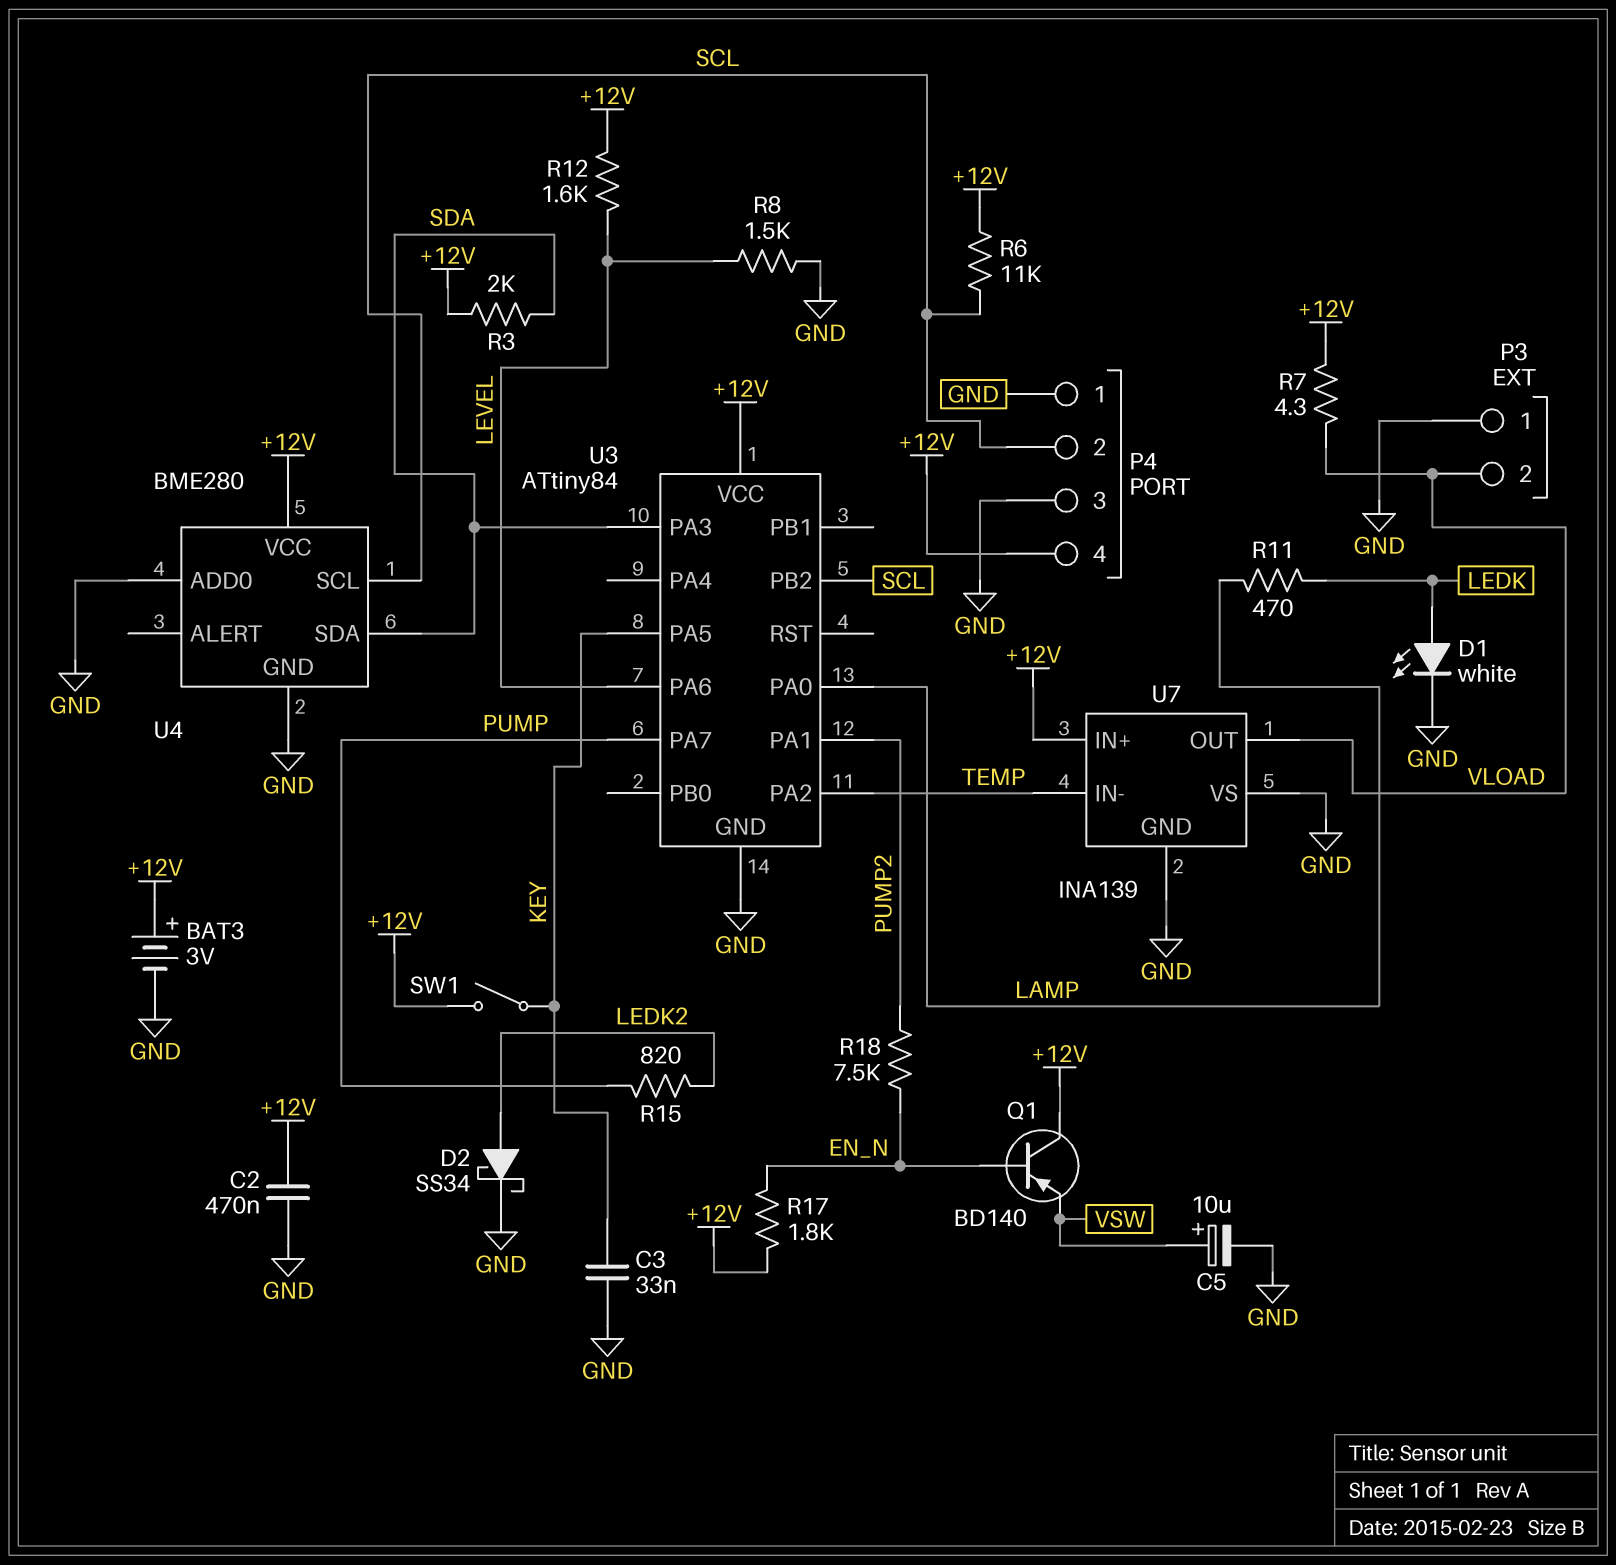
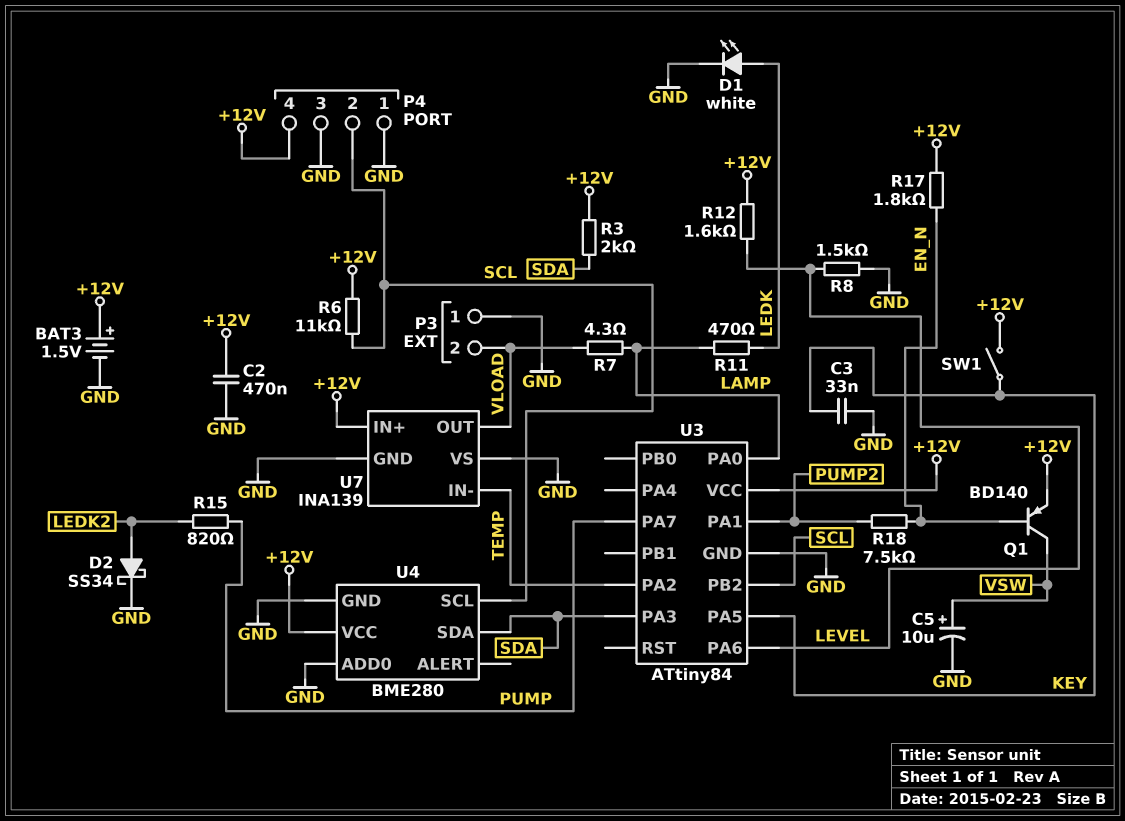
BAT3: 3V (plus +12V, minus GND) -> 1.5V (plus +12V, minus GND)
Q1: PNP BD140 (B EN_N, C +12V, E VSW) -> PNP BD140 (B EN_N, C VSW, E +12V)
R7: 4.3 (+12V, VLOAD) -> 4.3 (LAMP, VLOAD)

